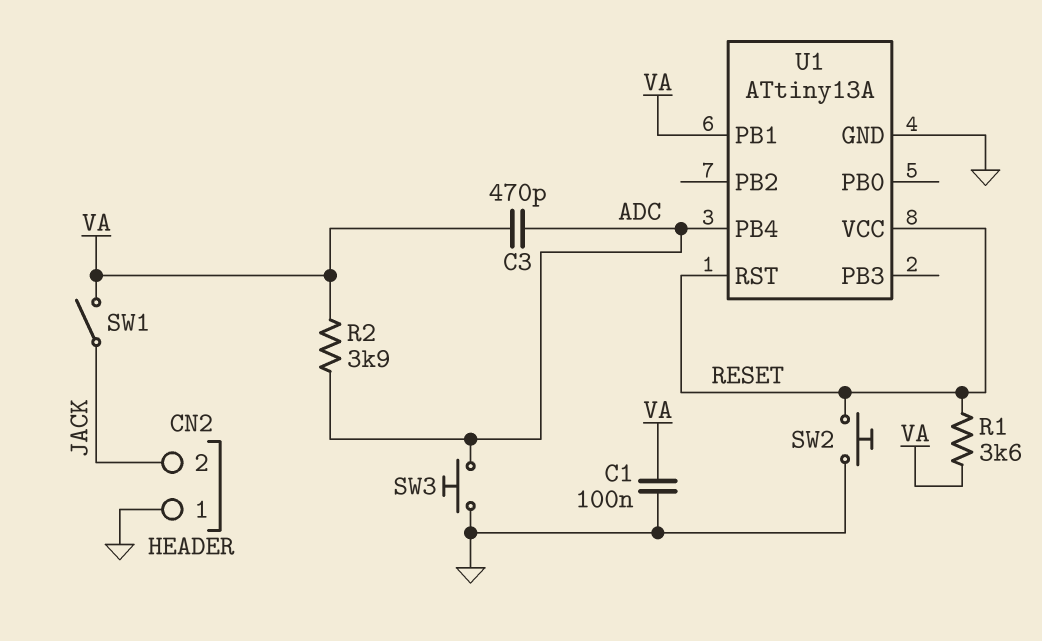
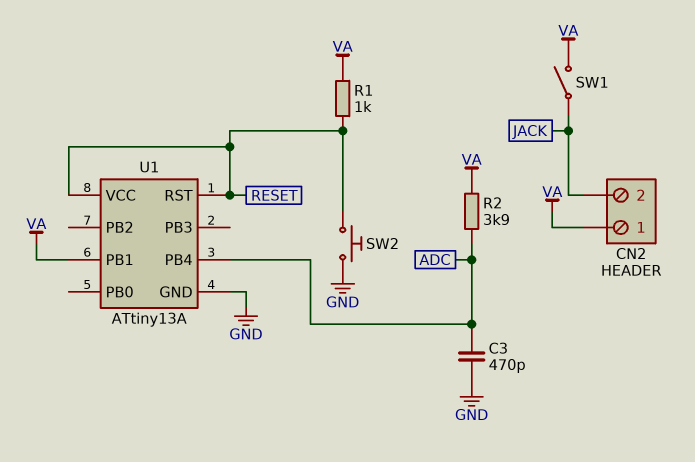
C1: 100nF (GND, VA) -> none
C3: 470pF (ADC, VA) -> 470pF (ADC, GND)
CN2 pin 1: GND -> VA
R1: 3.6k (RESET, VA) -> 1k (RESET, VA)
SW3: button (ADC, GND) -> none

